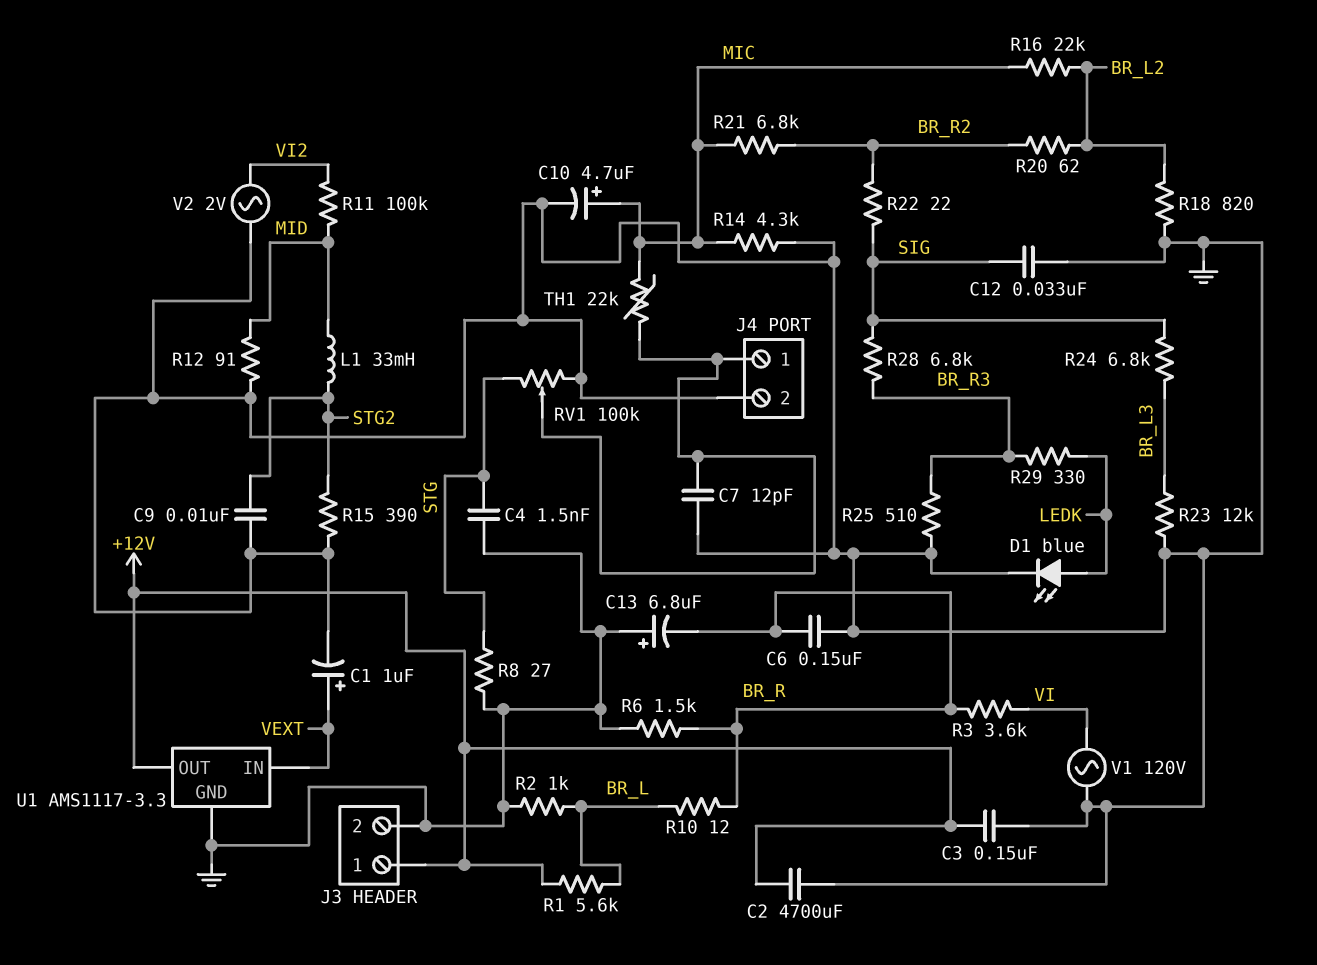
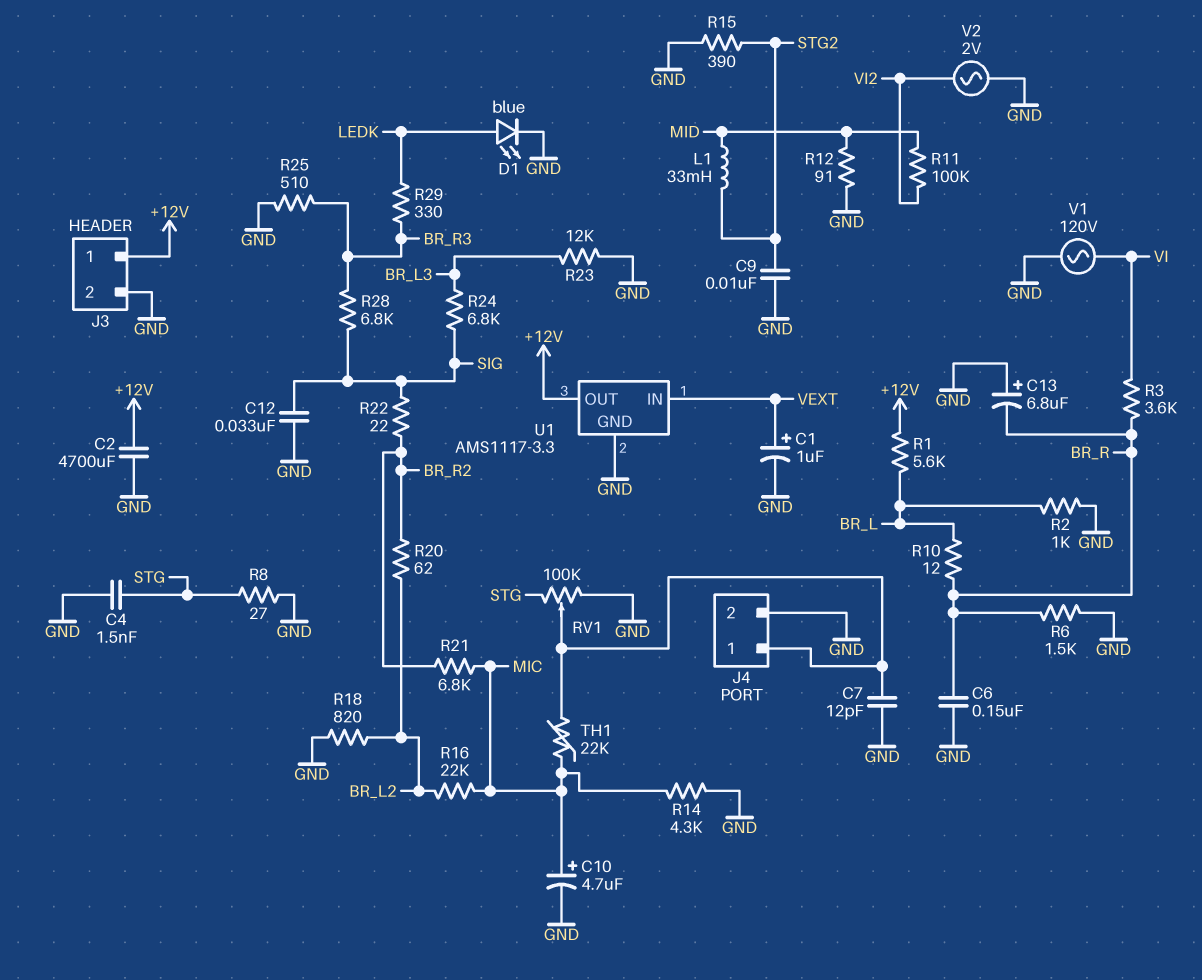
C3: 150nF (+12V, GND) -> none

